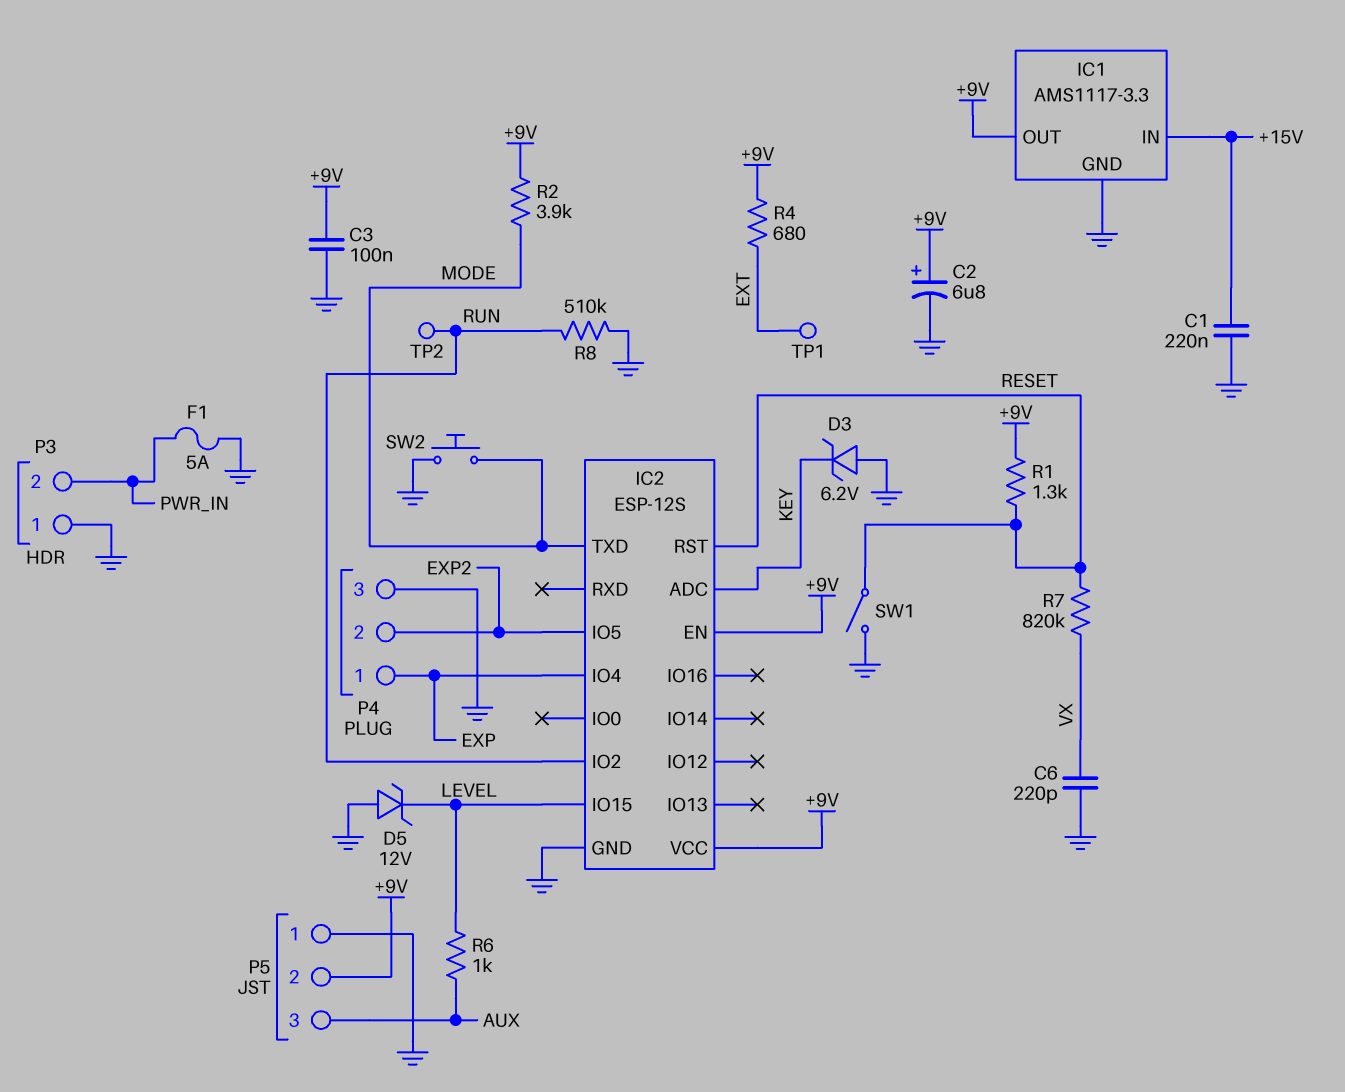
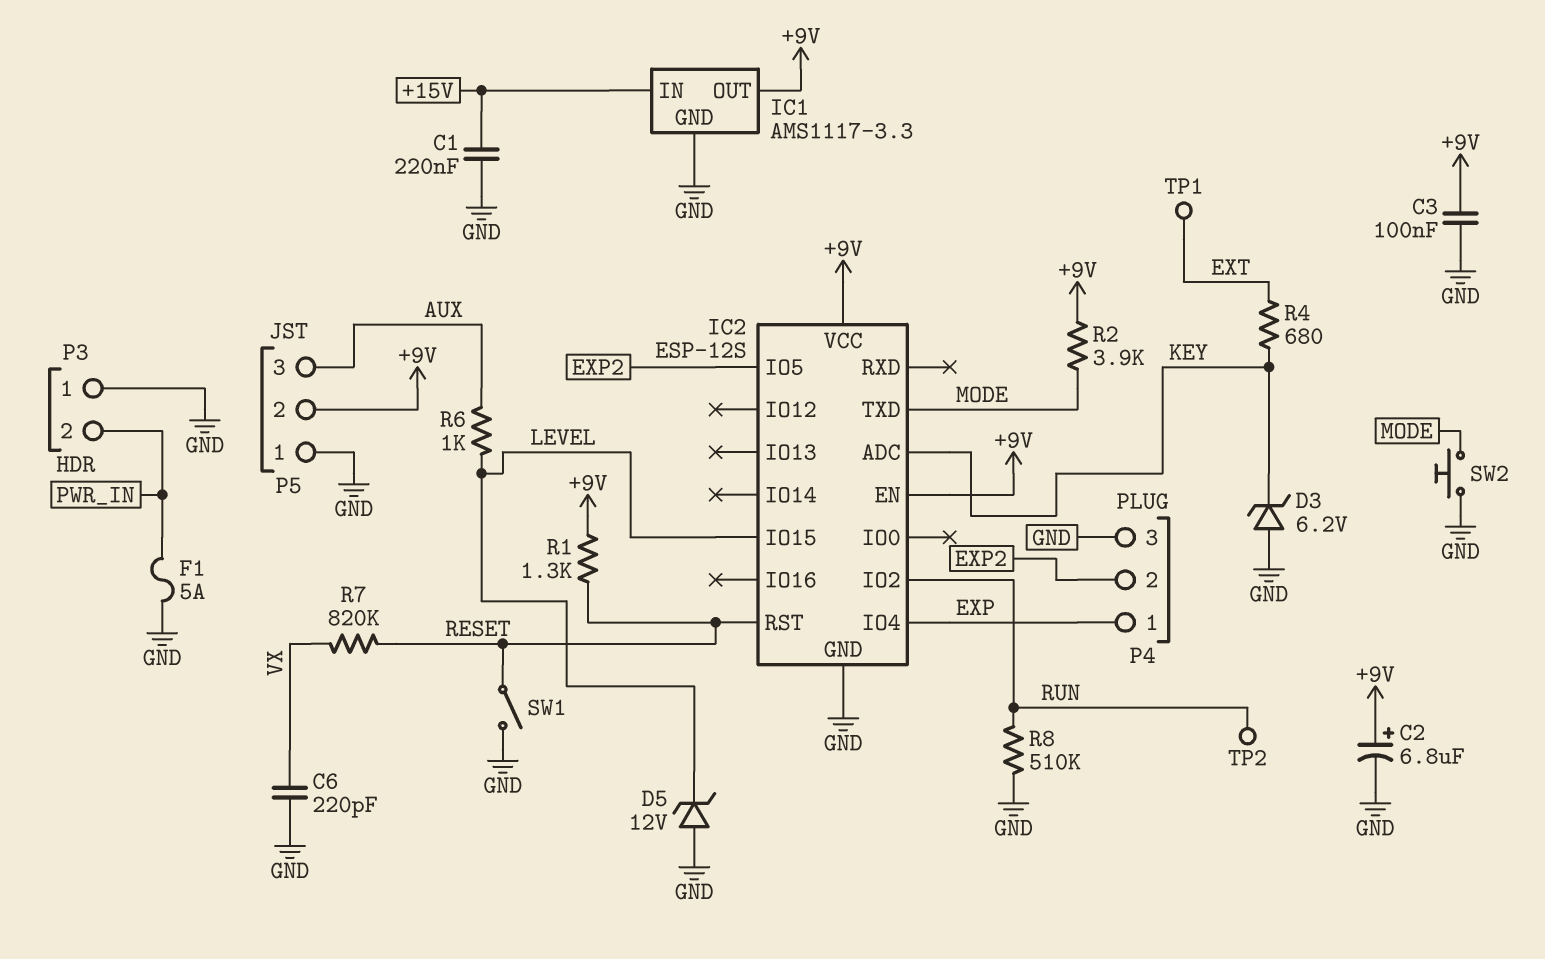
R4: 680 (+9V, EXT) -> 680 (EXT, KEY)

